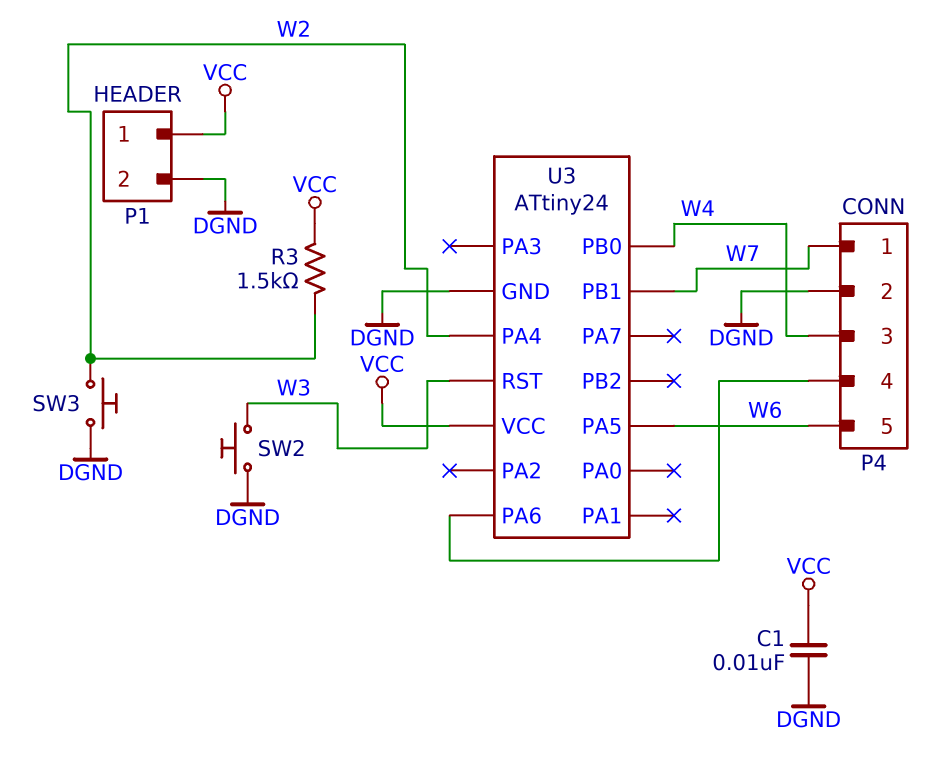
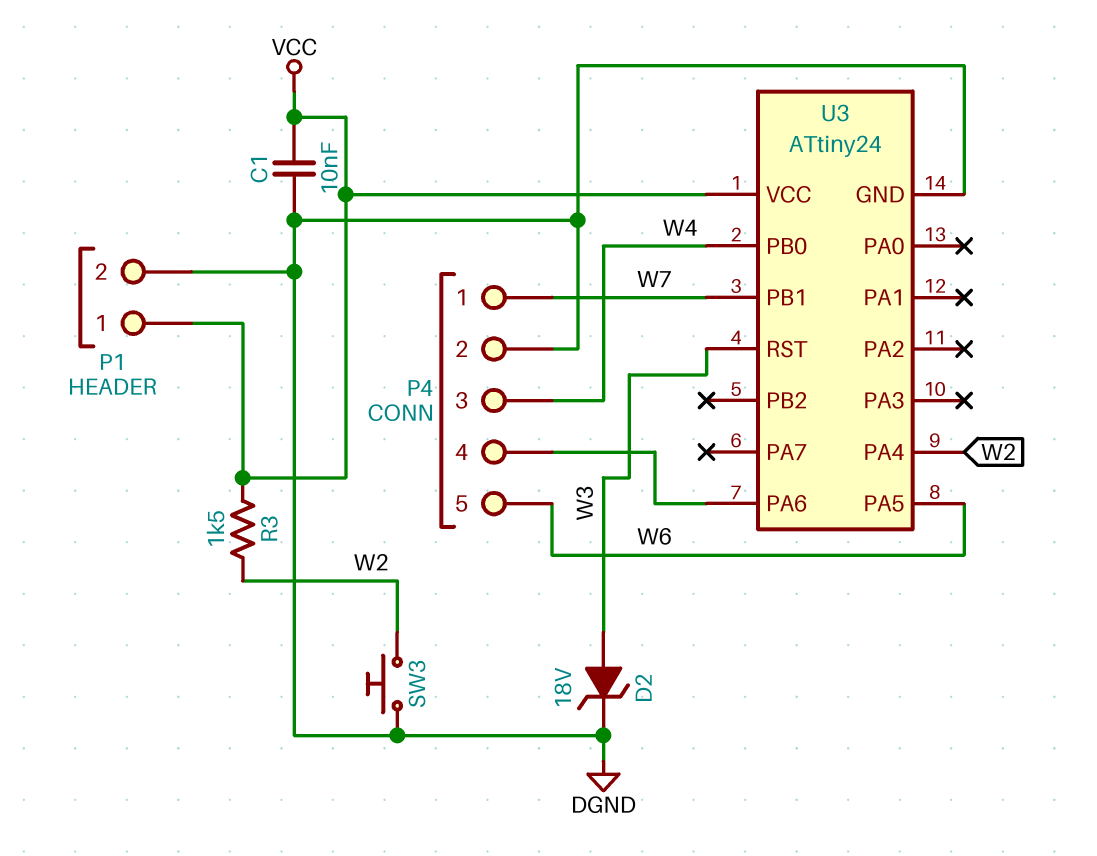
D2: none -> zener 18V (A W3, K DGND)
SW2: button (DGND, W3) -> none

